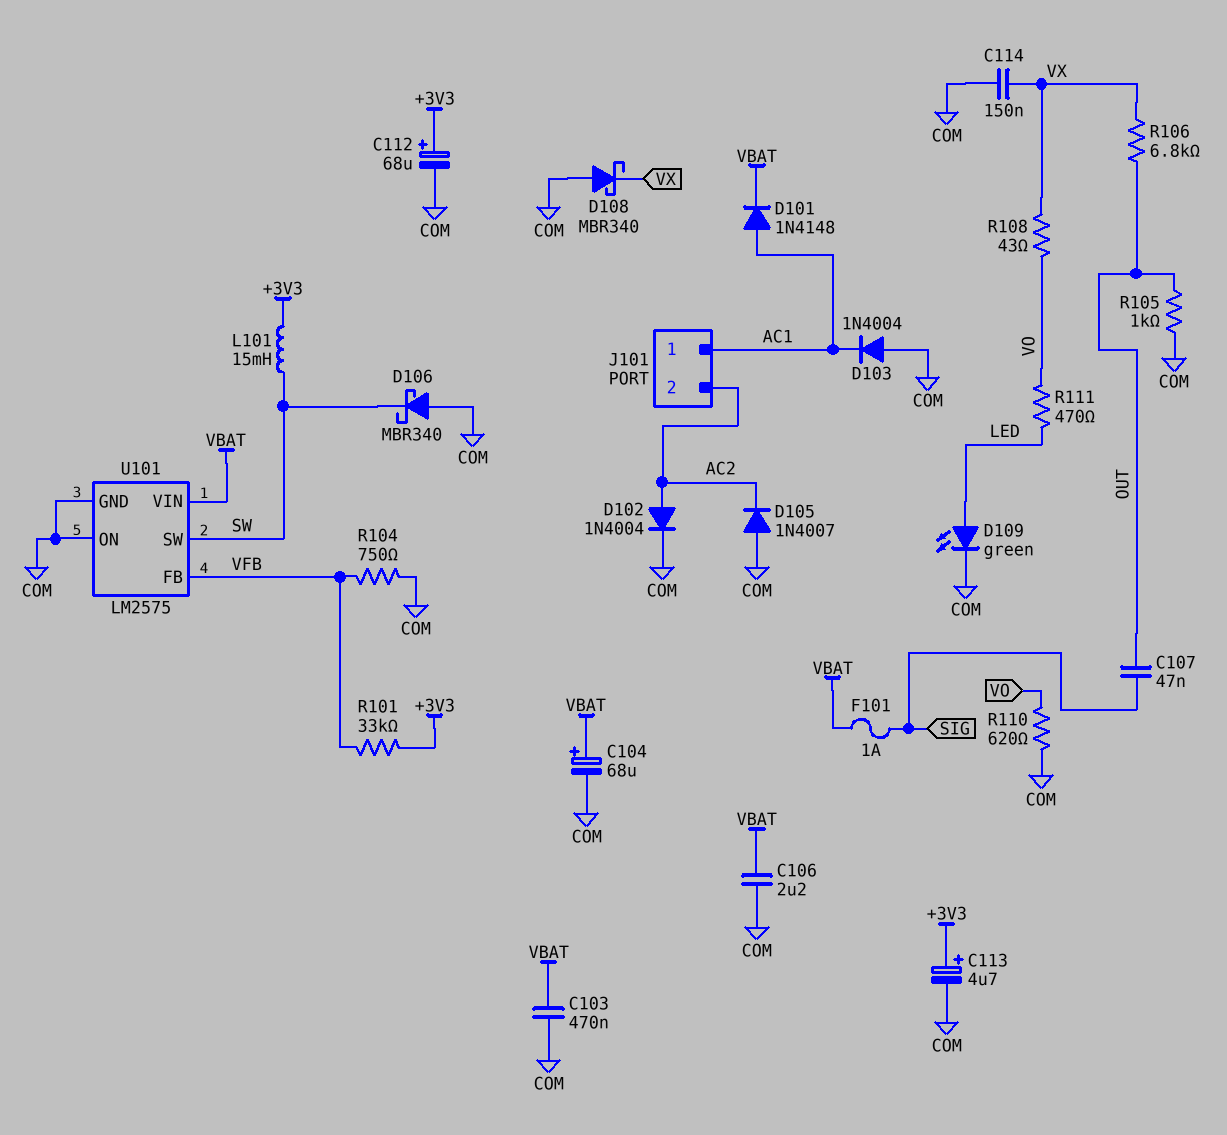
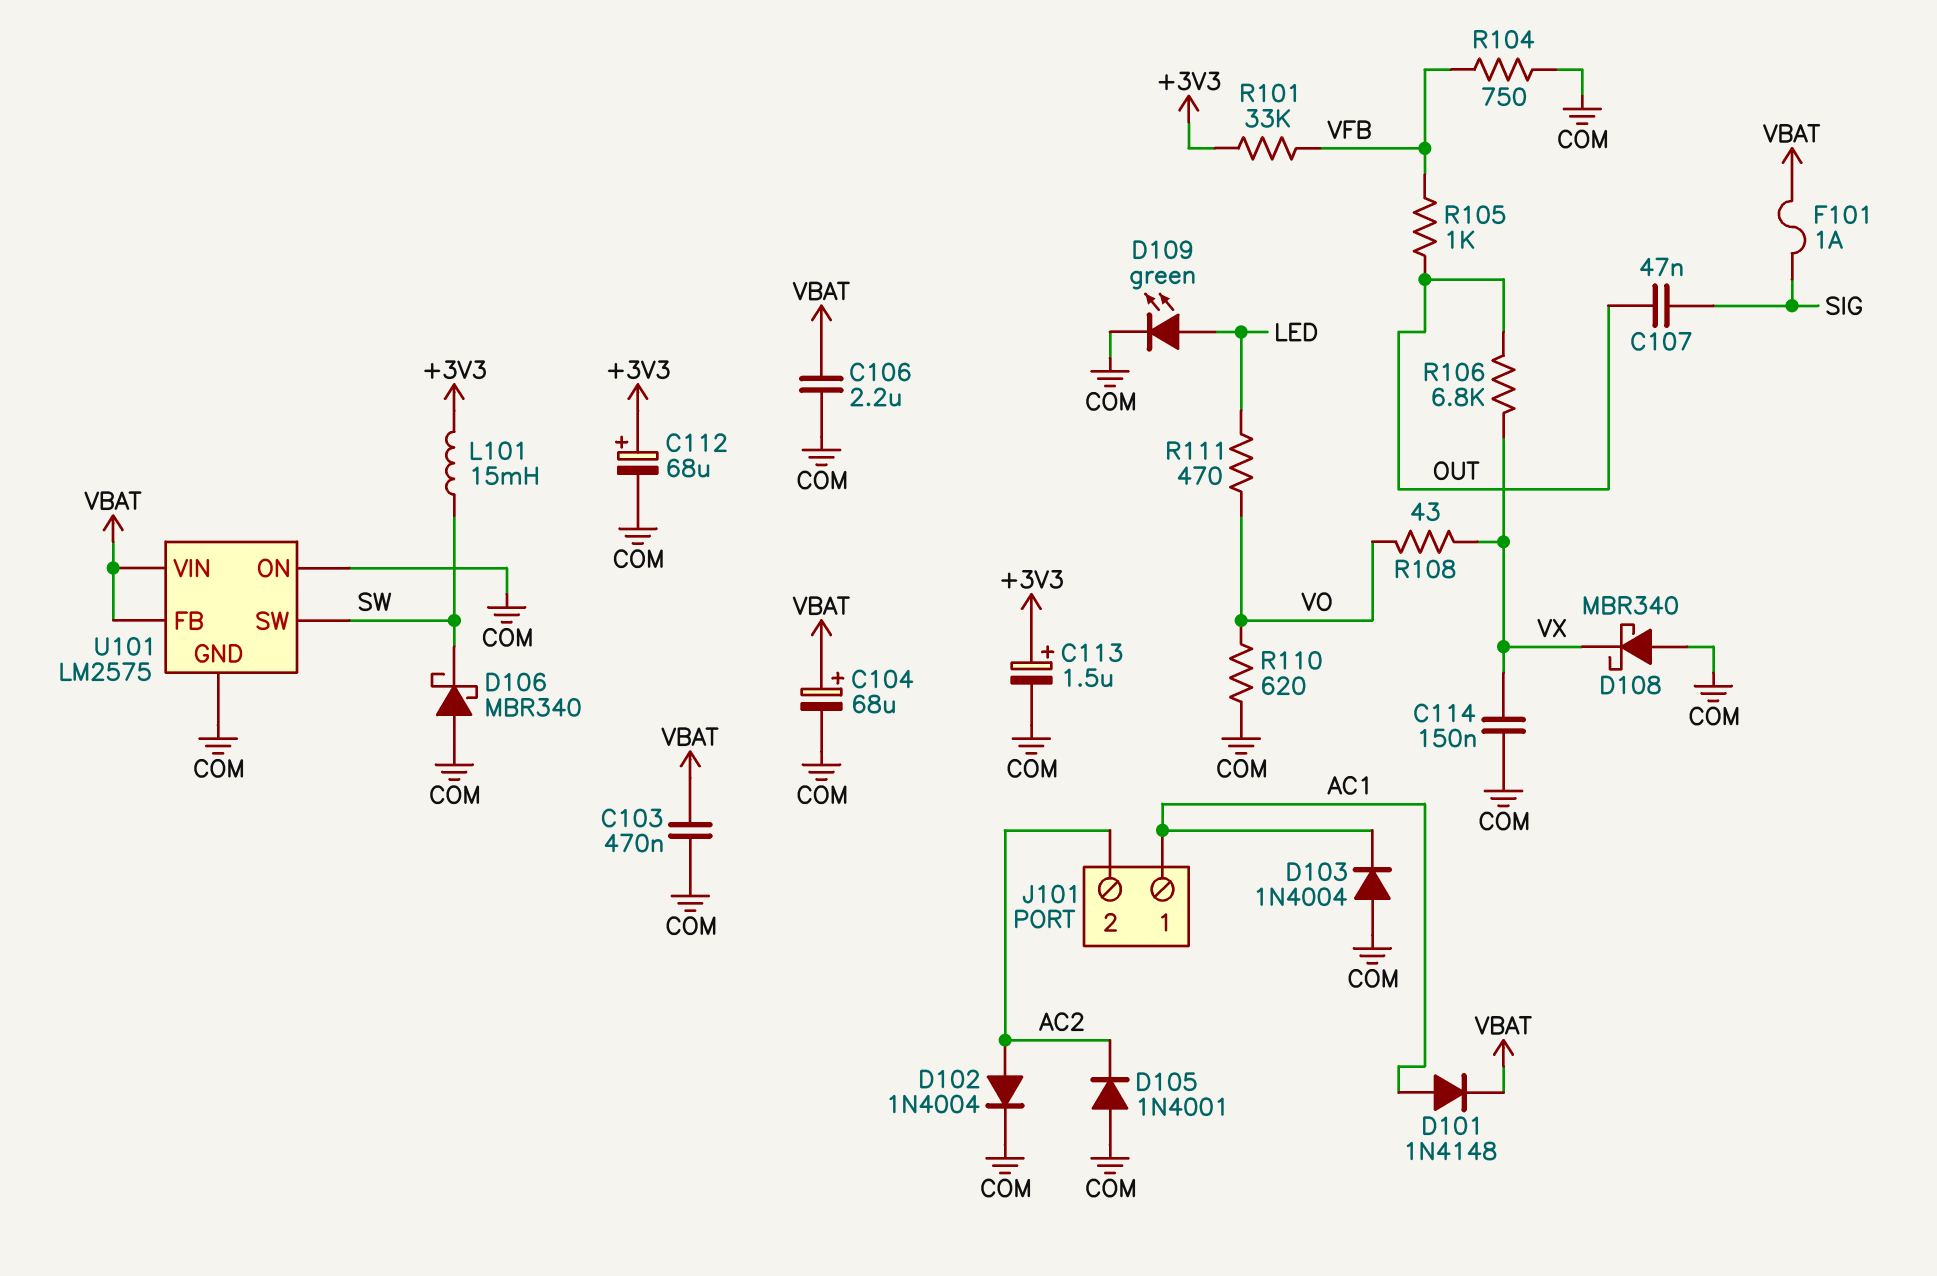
C113: 4.7uF (plus +3V3, minus COM) -> 1.5uF (plus +3V3, minus COM)
D105: diode 1N4007 (A COM, K AC2) -> diode 1N4001 (A COM, K AC2)
R105: 1k (COM, OUT) -> 1k (OUT, VFB)
U101 pin FB: VFB -> VBAT

